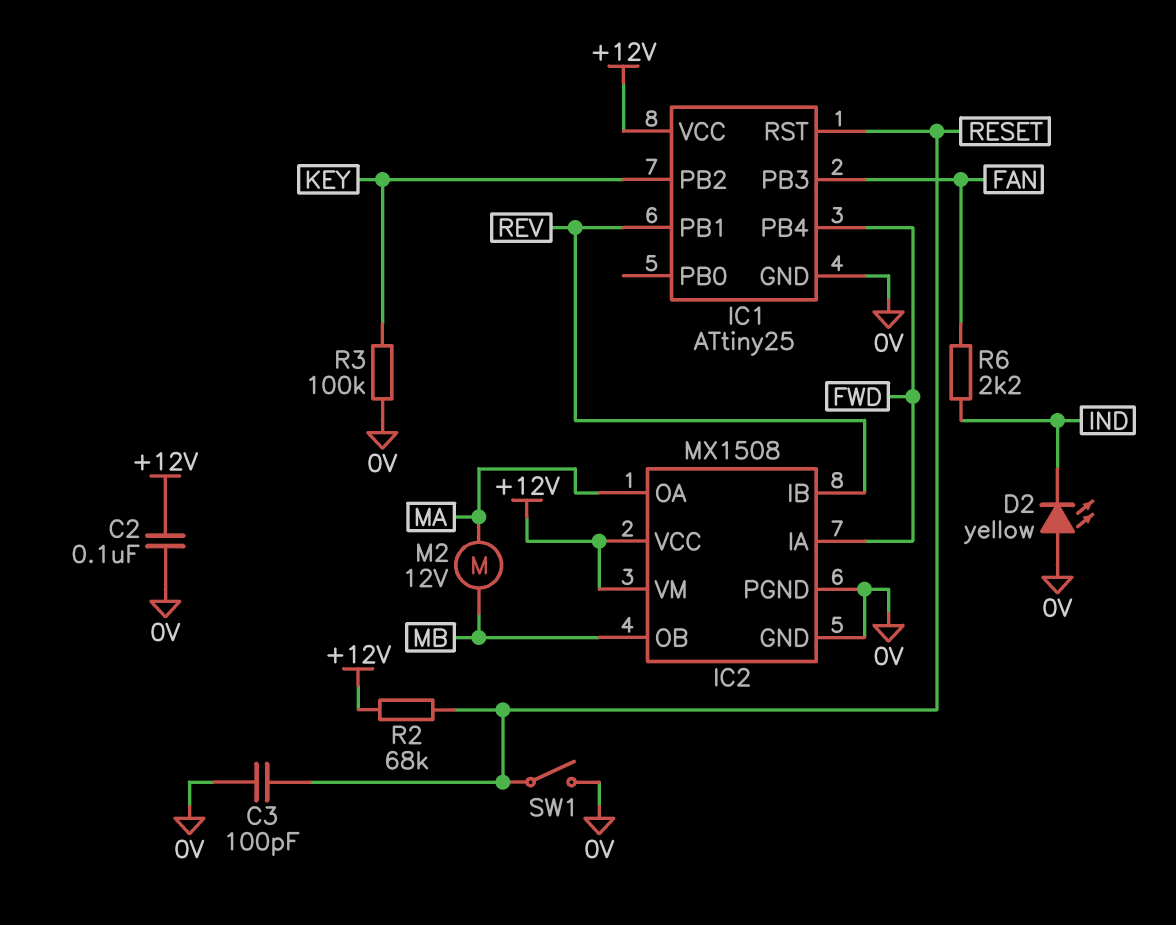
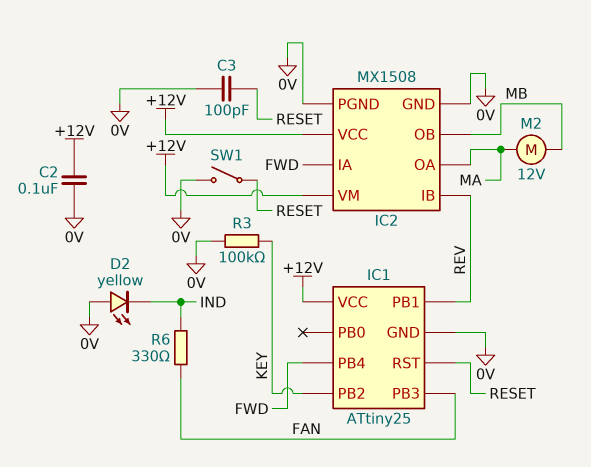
R2: 68k (+12V, RESET) -> none
R6: 2.2k (FAN, IND) -> 330 (FAN, IND)

